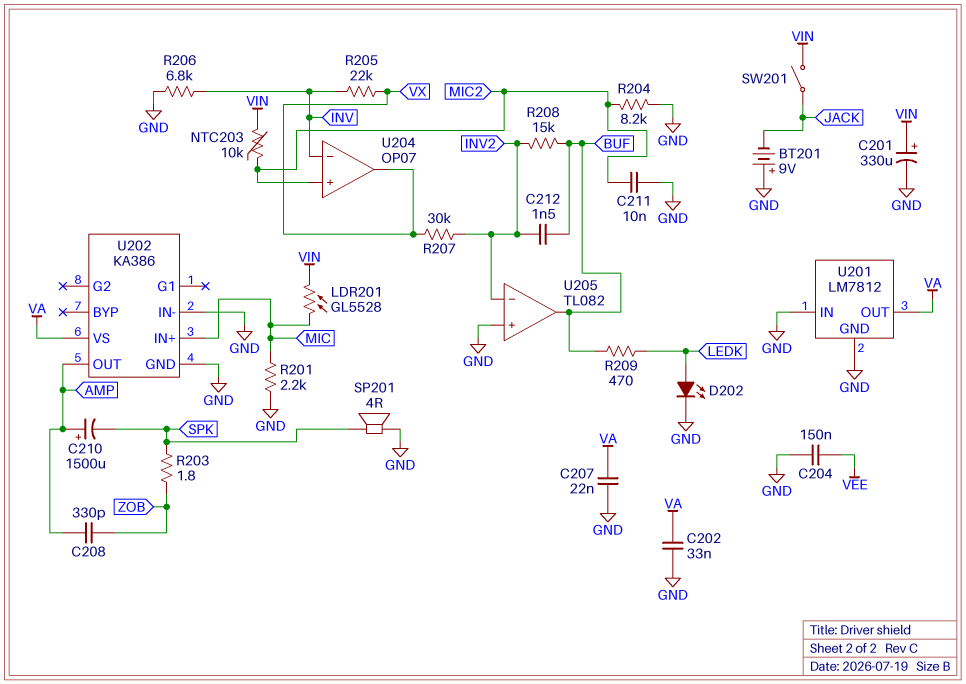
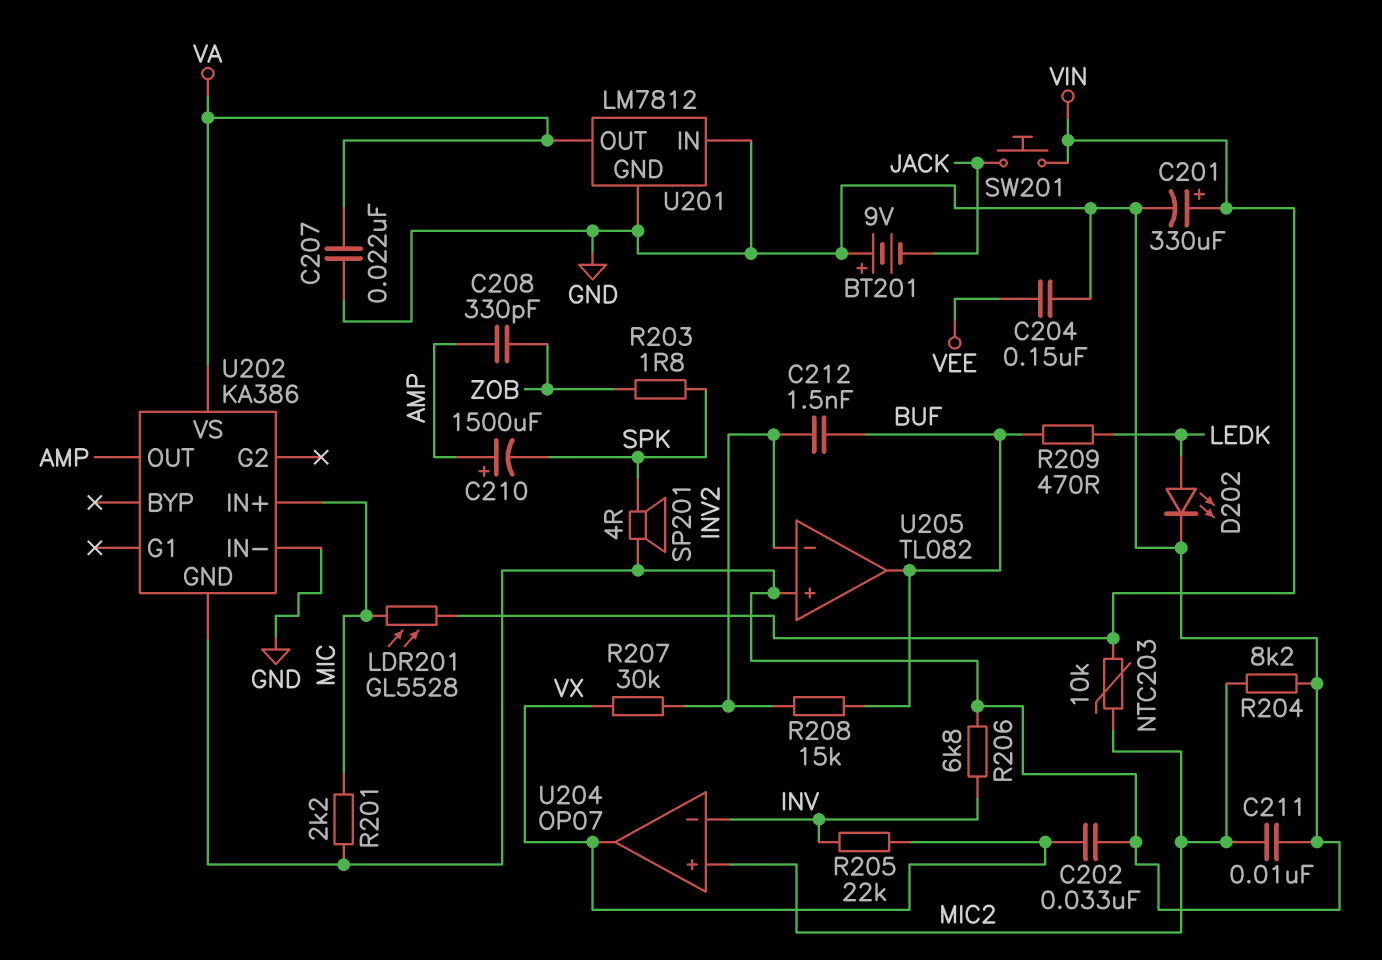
C202: 33nF (GND, VA) -> 33nF (GND, VX)
SW201: switch (JACK, VIN) -> button (JACK, VIN)

